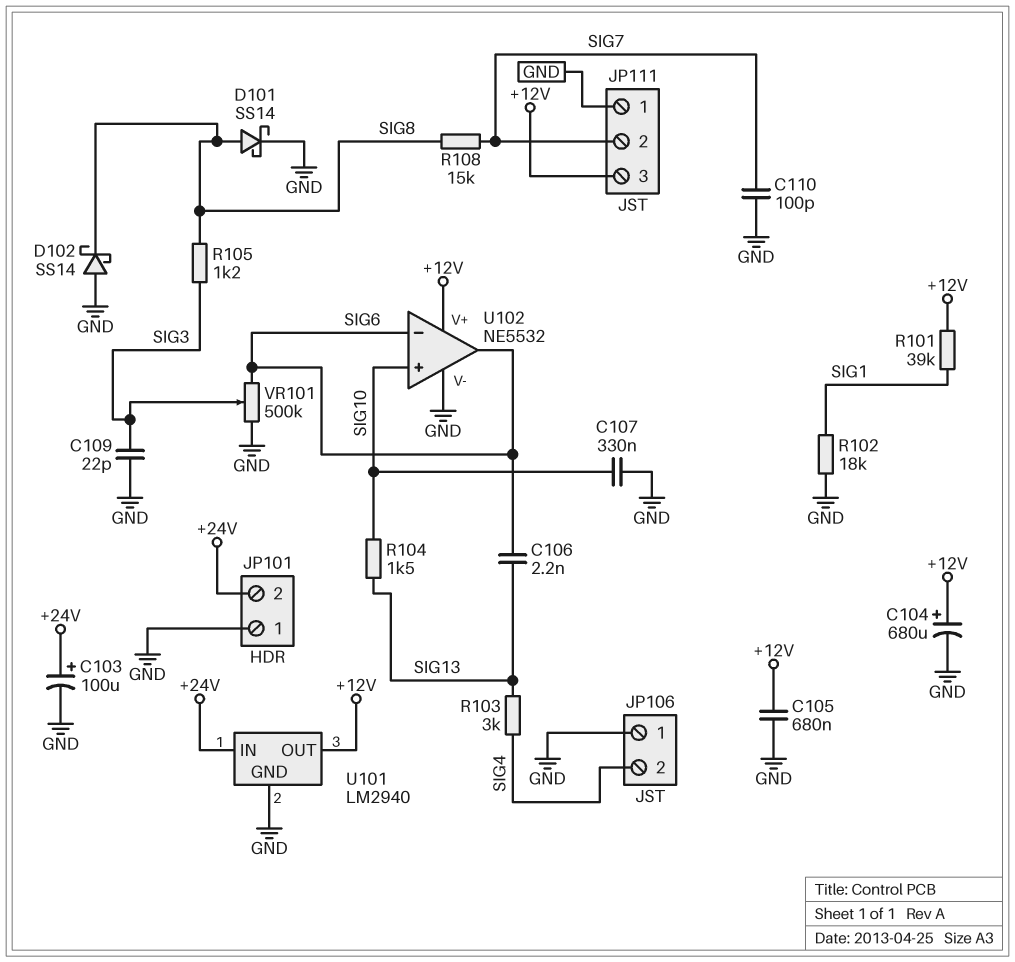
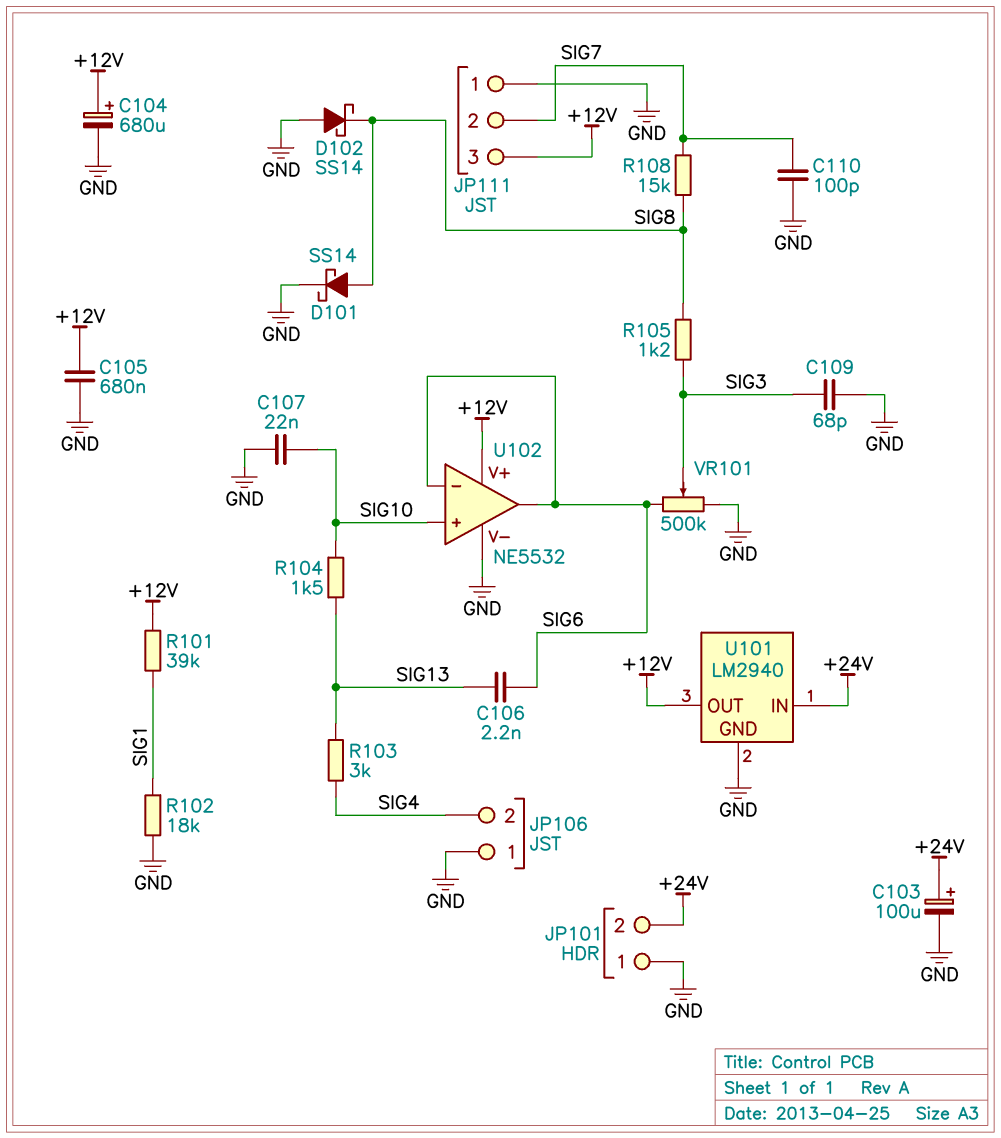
C107: 330nF (GND, SIG10) -> 22nF (GND, SIG10)
C109: 22pF (GND, SIG3) -> 68pF (GND, SIG3)

